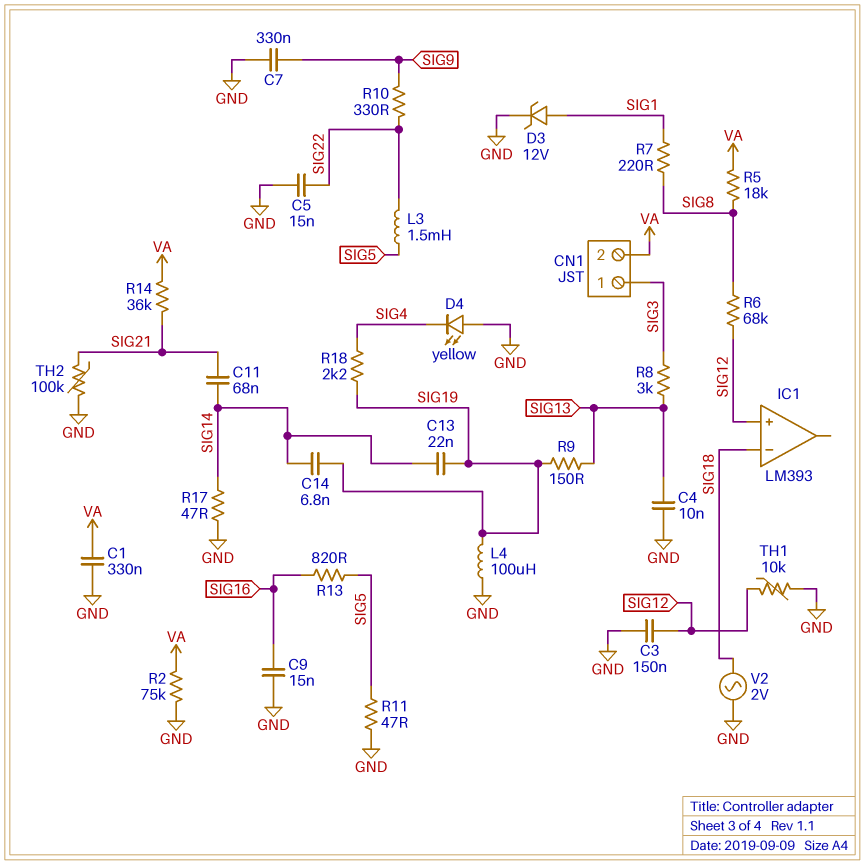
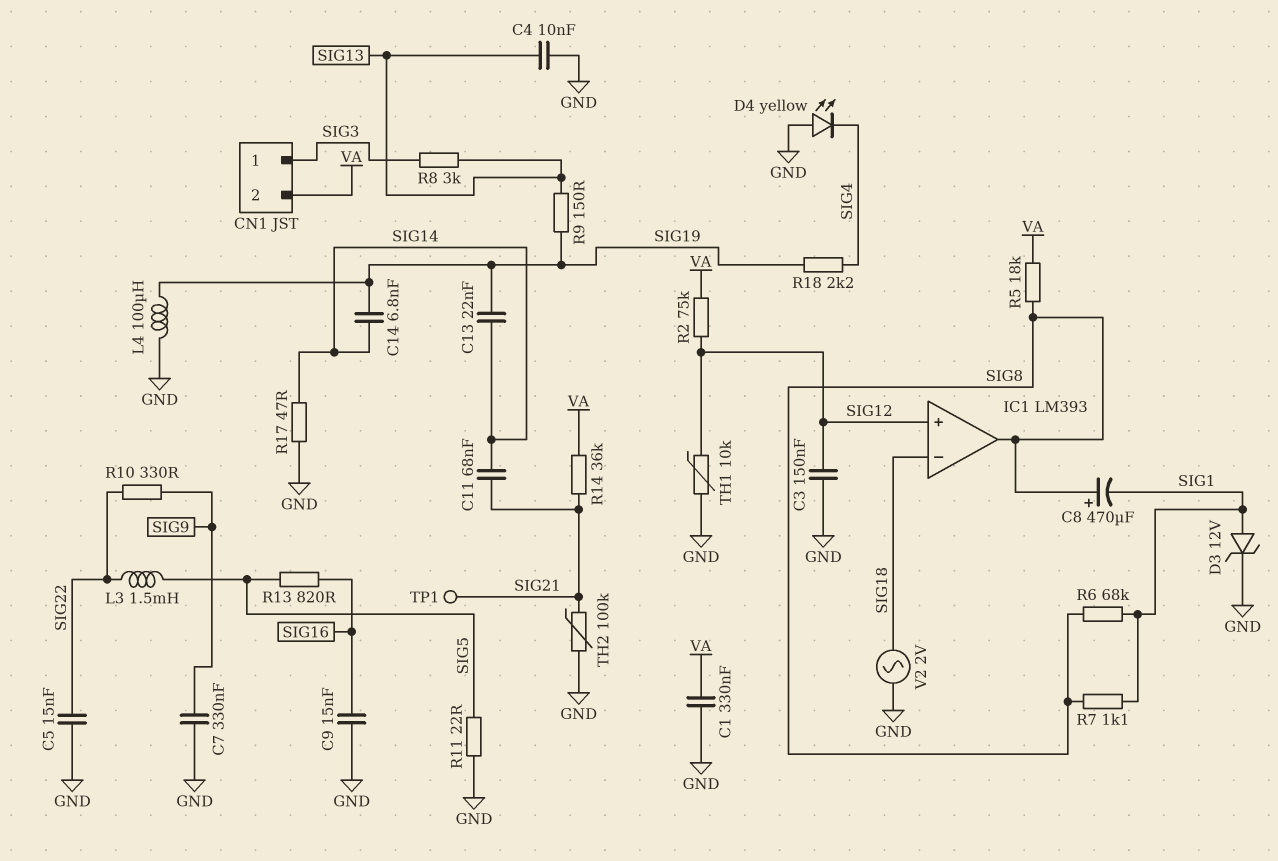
C8: none -> 470uF (plus SIG8, minus SIG1)
IC1 pin out: none -> SIG8
R2: 75k (GND, VA) -> 75k (SIG12, VA)
R6: 68k (SIG8, SIG12) -> 68k (SIG1, SIG8)
R7: 220 (SIG1, SIG8) -> 1.1k (SIG1, SIG8)
R11: 47 (GND, SIG5) -> 22 (GND, SIG5)
TP1: none -> test point (SIG21)

